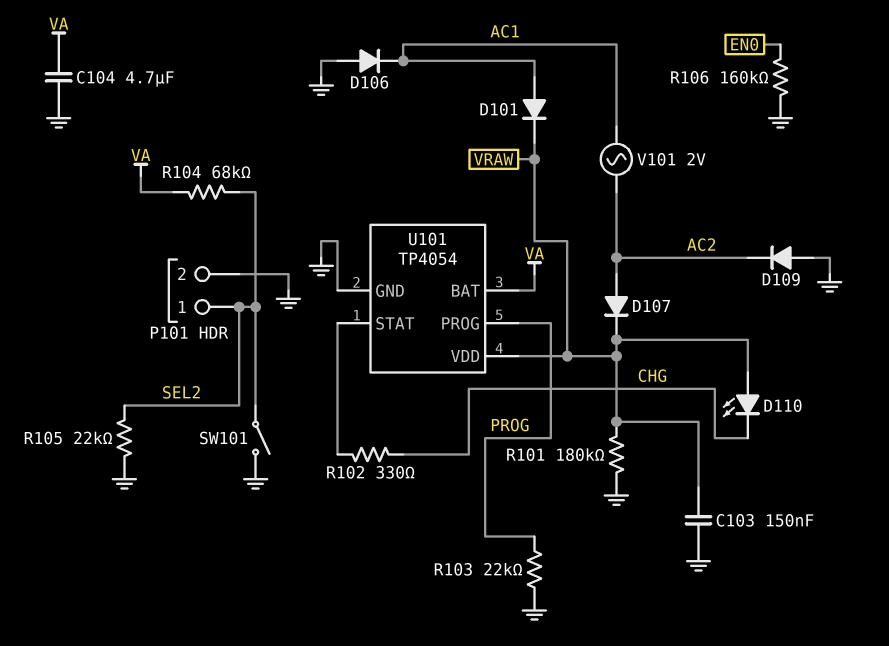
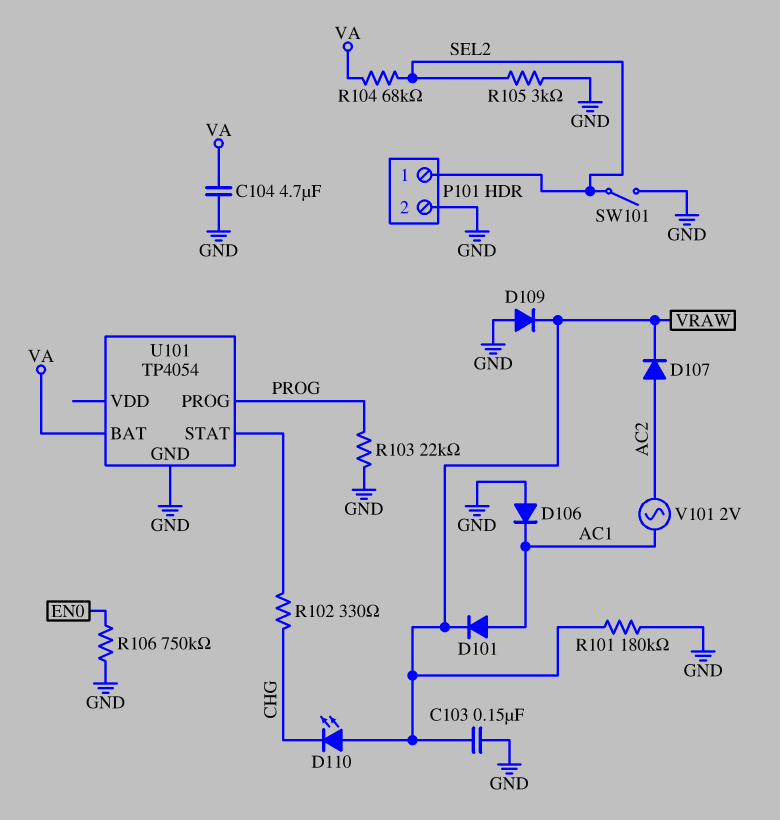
D109: diode (A GND, K AC2) -> diode (A GND, K VRAW)
R105: 22k (GND, SEL2) -> 3k (GND, SEL2)
R106: 160k (EN0, GND) -> 750k (EN0, GND)
U101 pin VDD: VRAW -> none

